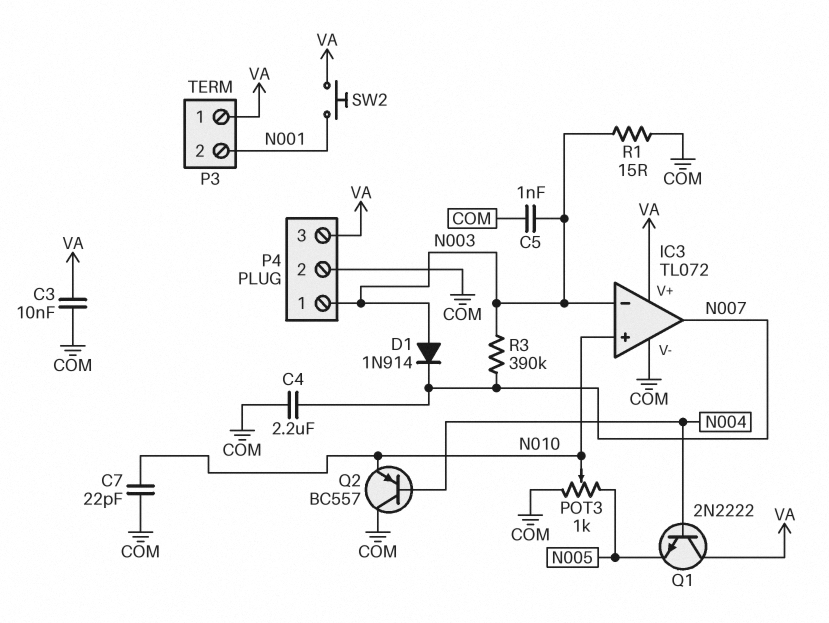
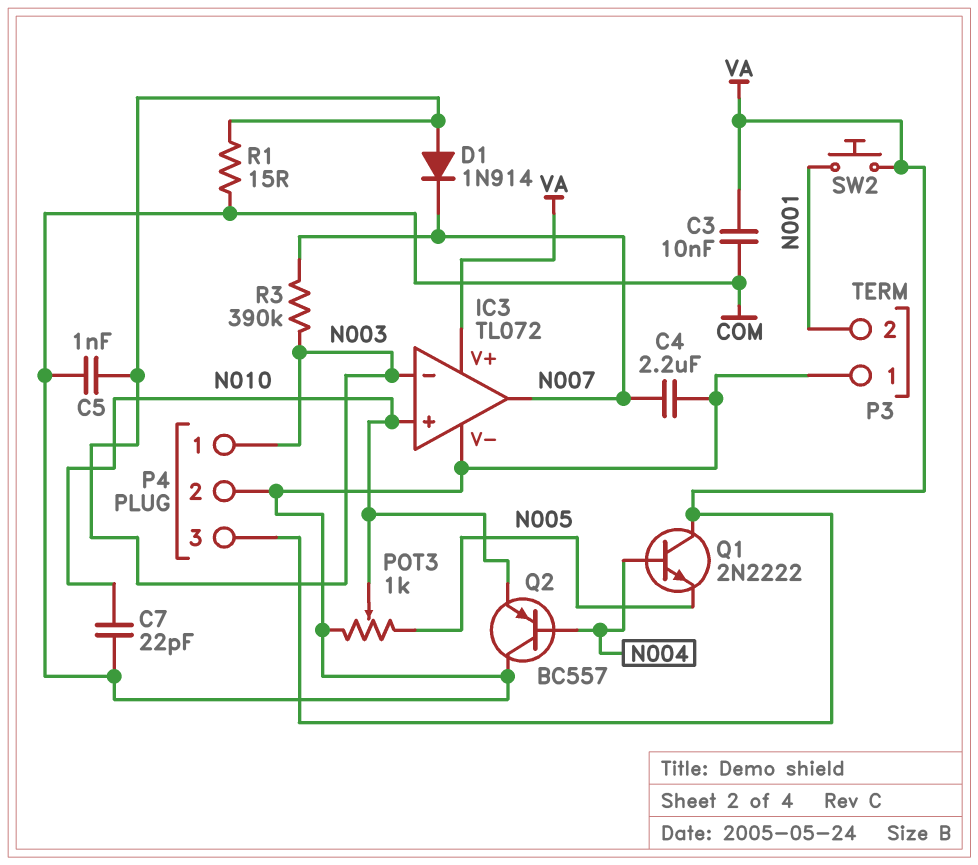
P3 pin 1: VA -> COM

